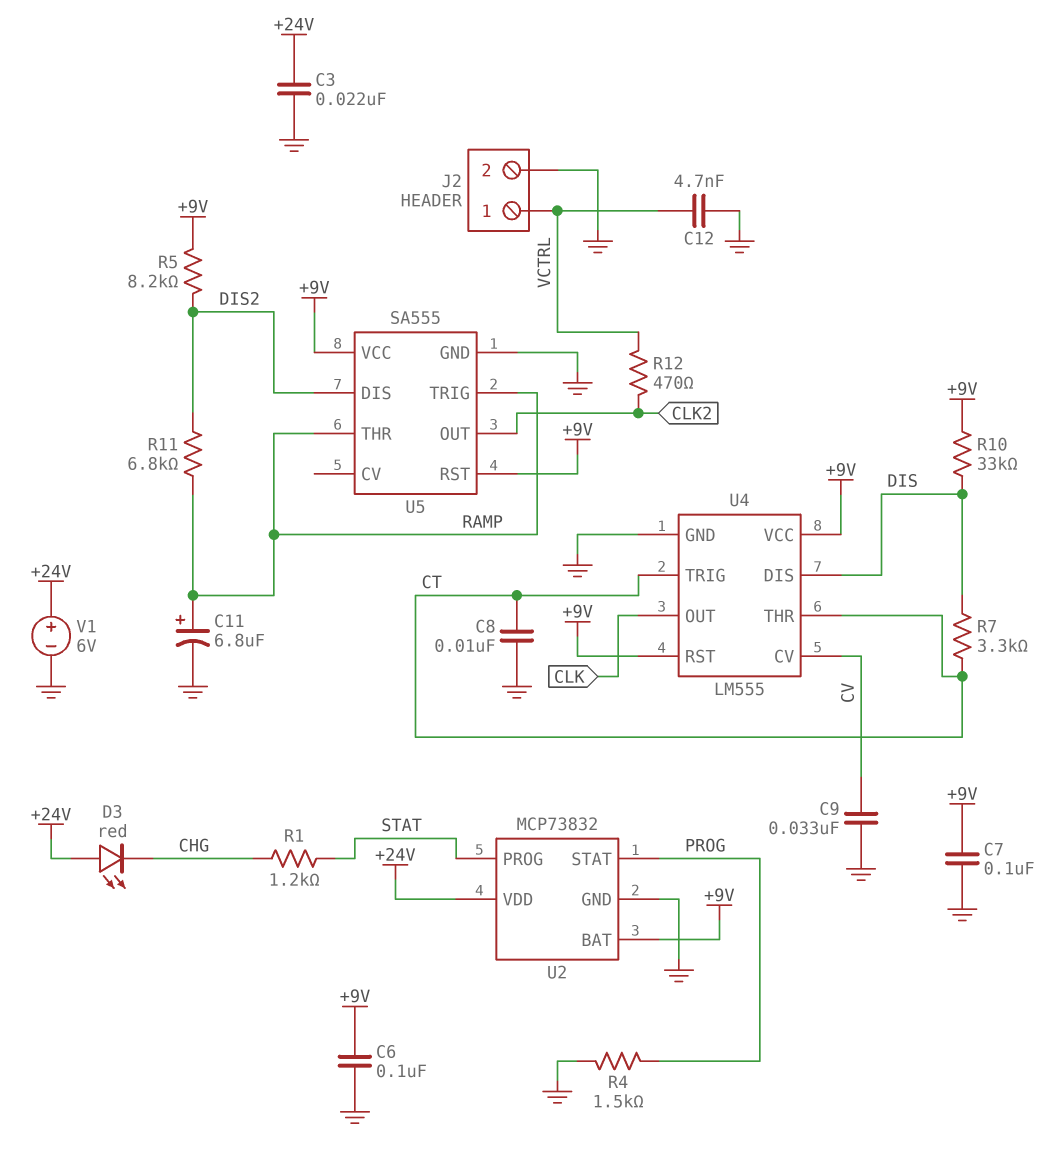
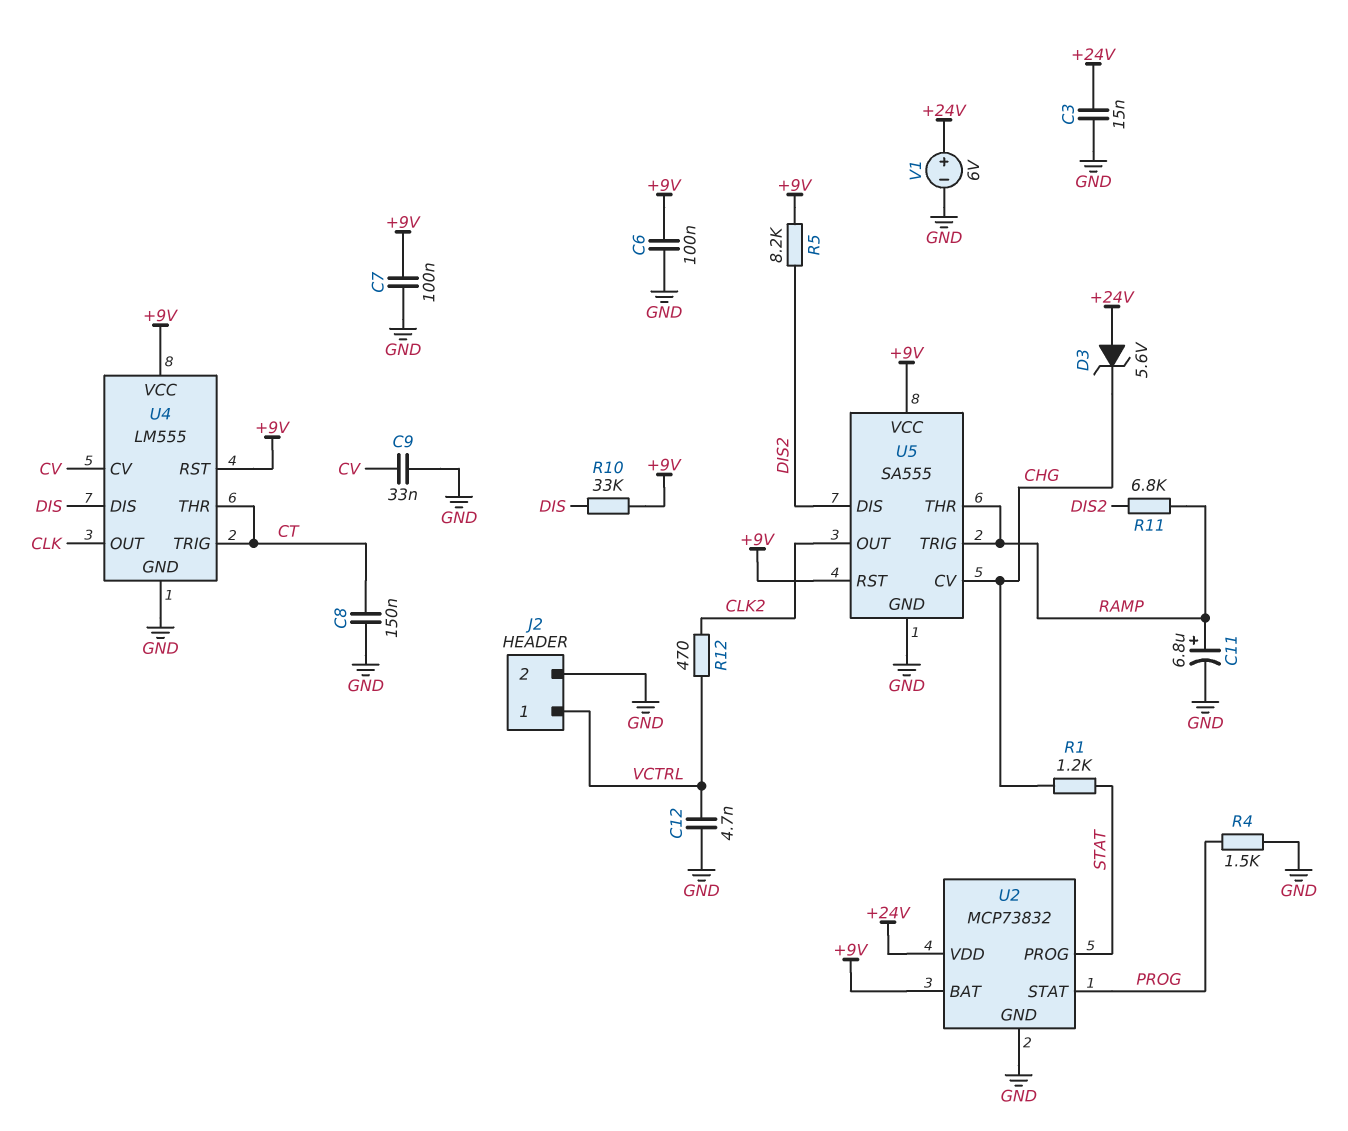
C3: 22nF (+24V, GND) -> 15nF (+24V, GND)
C8: 10nF (CT, GND) -> 150nF (CT, GND)
D3: LED red (A +24V, K CHG) -> zener 5.6V (A +24V, K CHG)
R7: 3.3k (CT, DIS) -> none
U5 pin CV: none -> CHG

